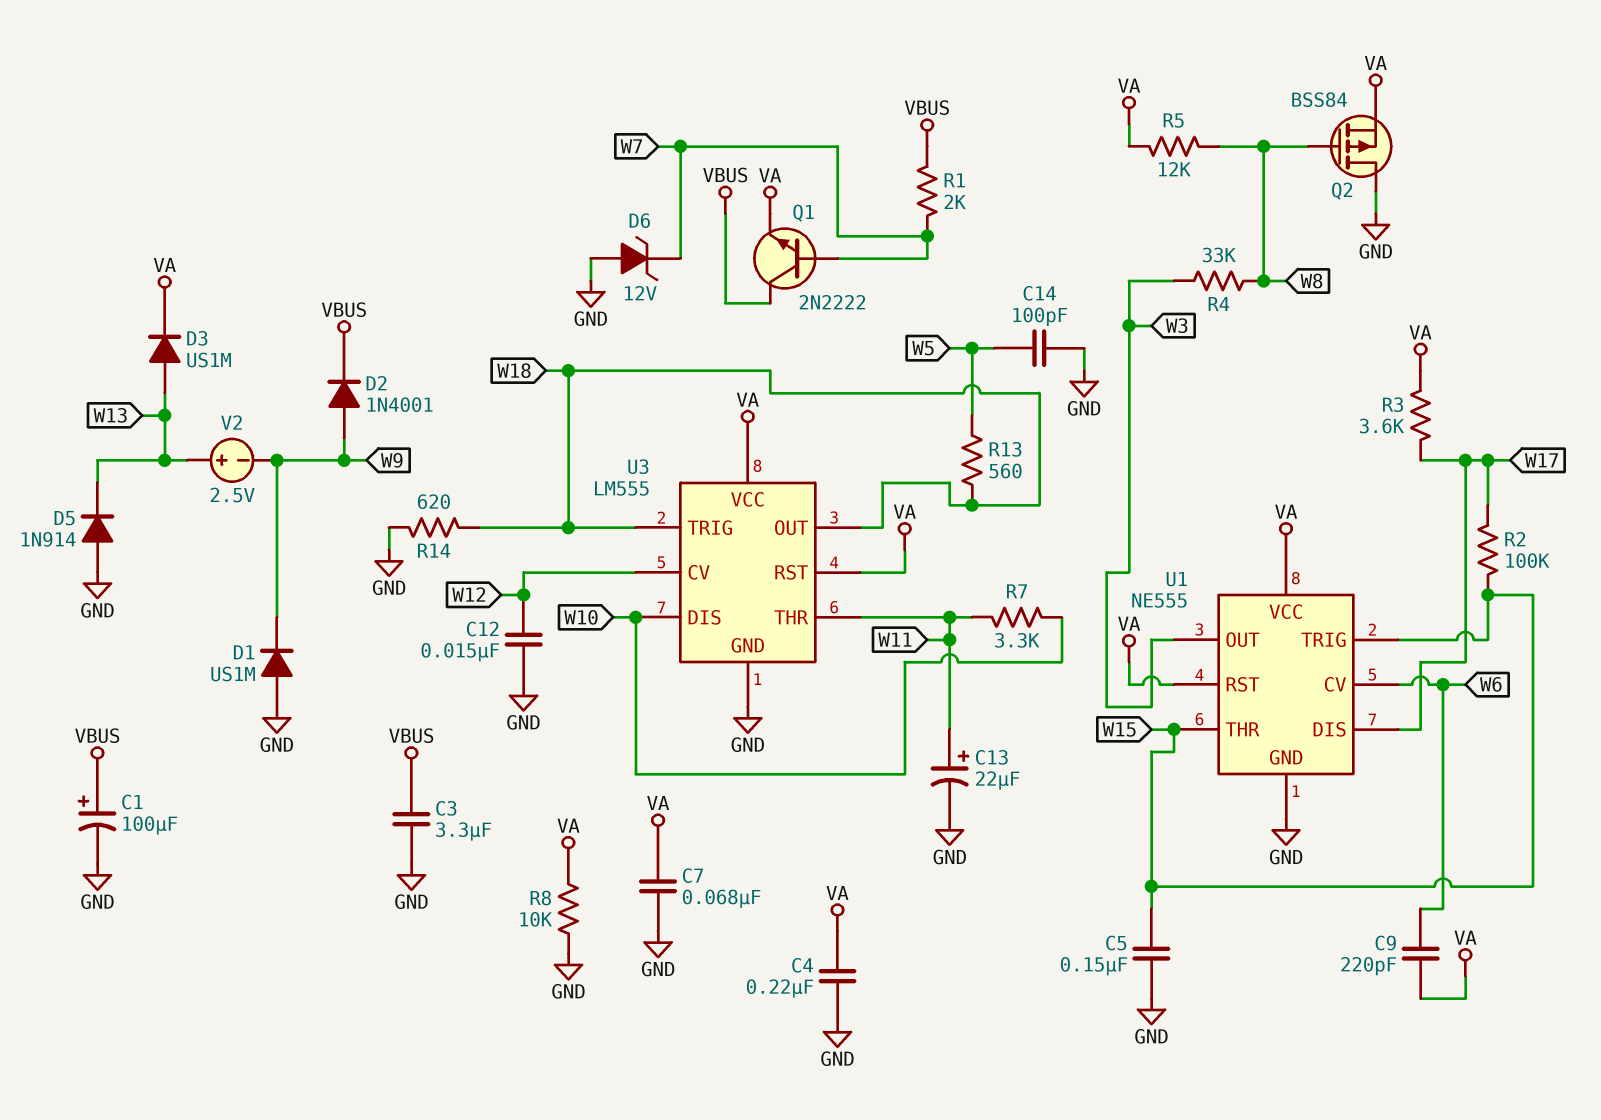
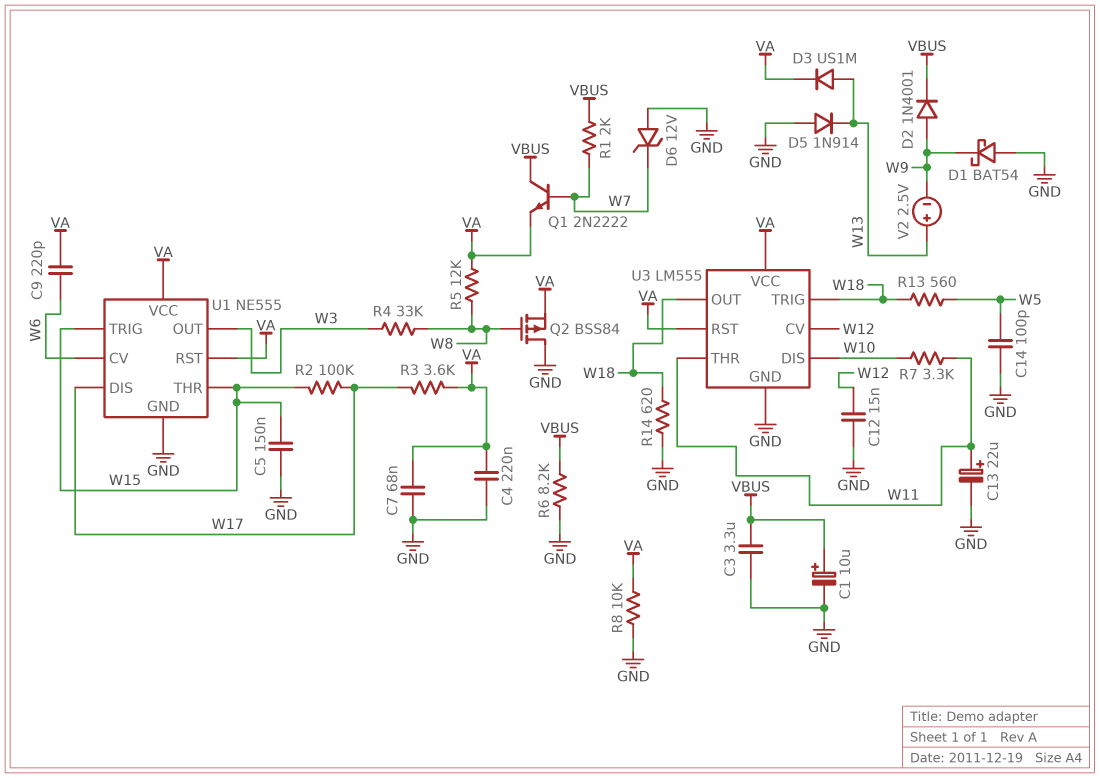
C1: 100uF (plus VBUS, minus GND) -> 10uF (plus VBUS, minus GND)
D1: diode US1M (A GND, K W9) -> schottky BAT54 (A GND, K W9)
R6: none -> 8.2k (GND, VBUS)

